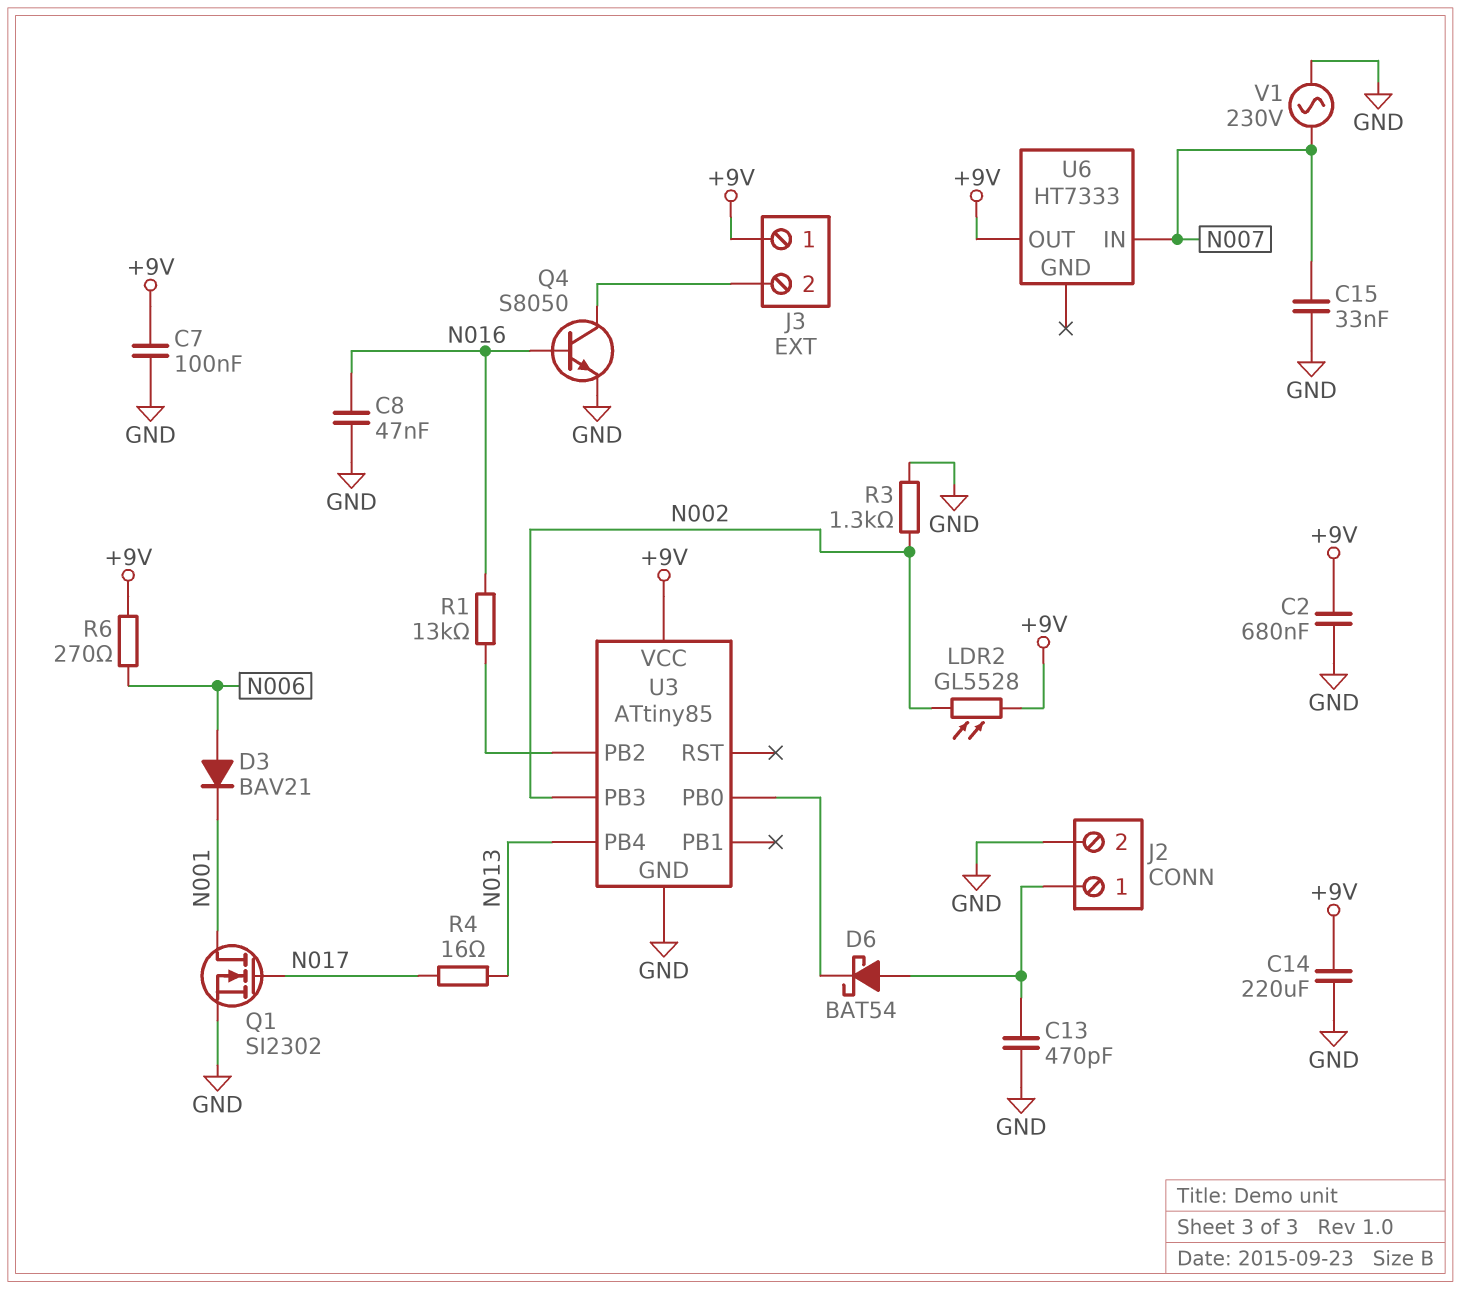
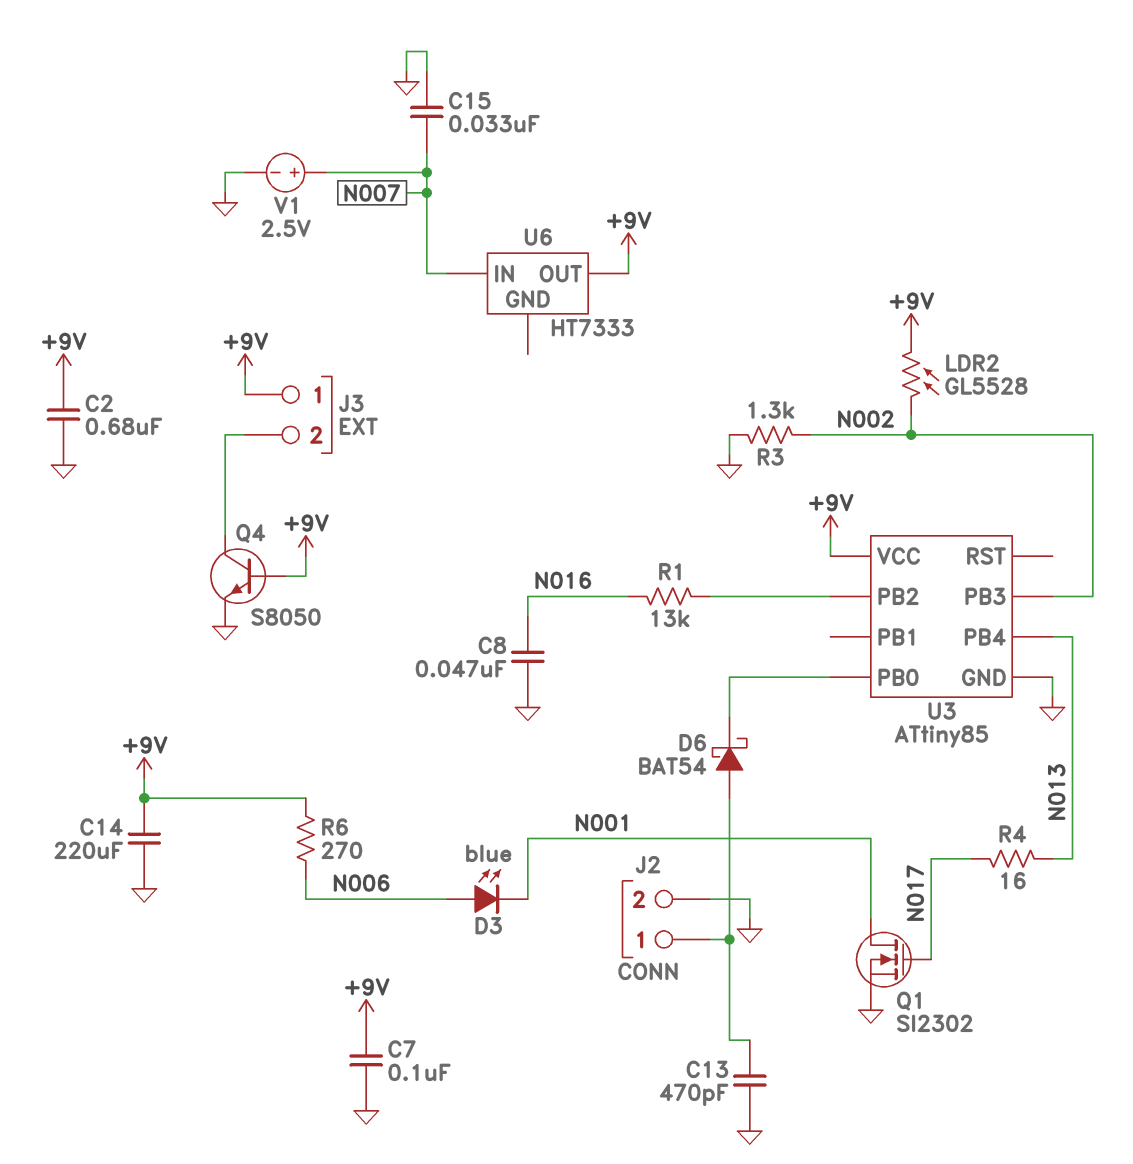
D3: diode BAV21 (A N006, K N001) -> LED blue (A N006, K N001)
Q4: NPN S8050 (B N016, C J3/2, E GND) -> NPN S8050 (B +9V, C J3/2, E GND)
V1: AC 230V (GND, N007) -> 2.5V (plus N007, minus GND)

